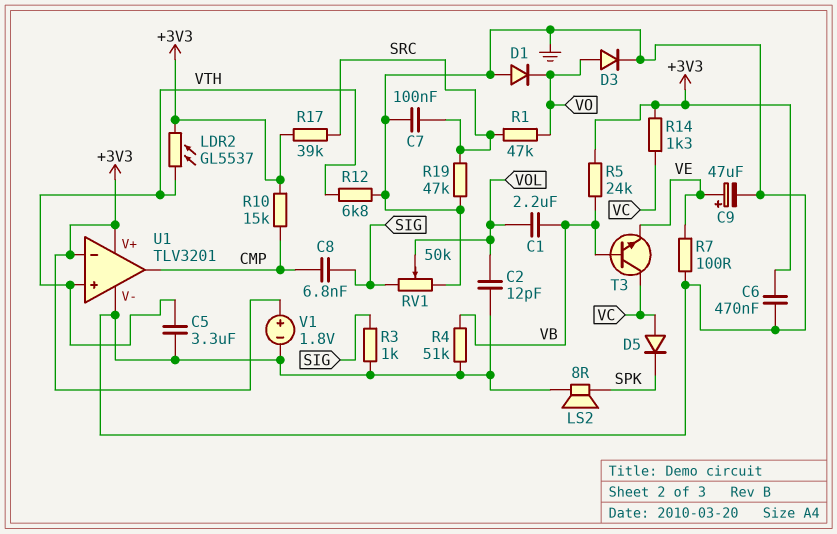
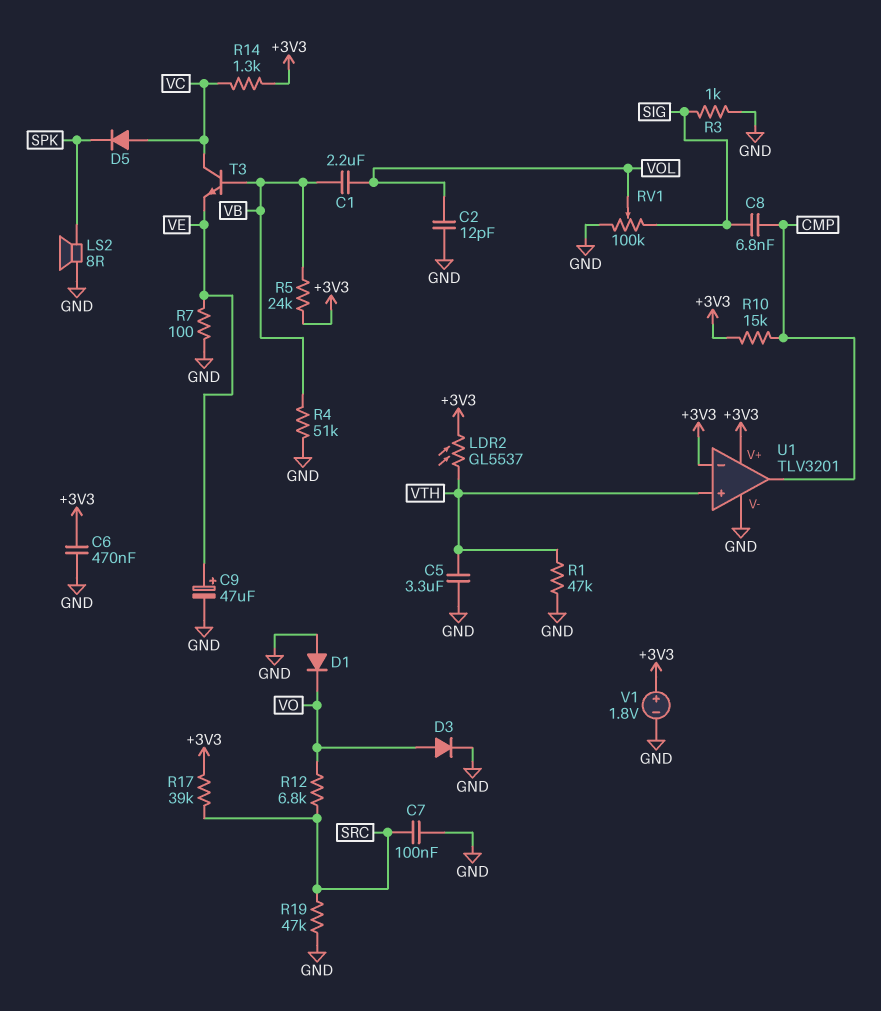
R1: 47k (SRC, VO) -> 47k (GND, VTH)
R12: 6.8k (GND, VTH) -> 6.8k (SRC, VO)
RV1: 50k (GND, SIG, wiper VOL) -> 100k (GND, SIG, wiper VOL)

